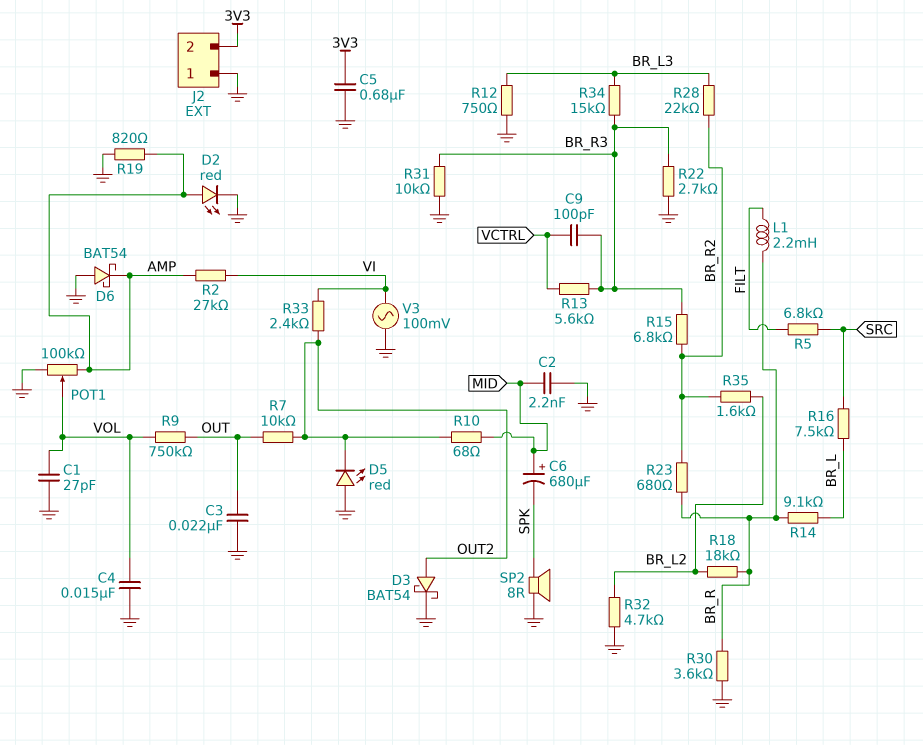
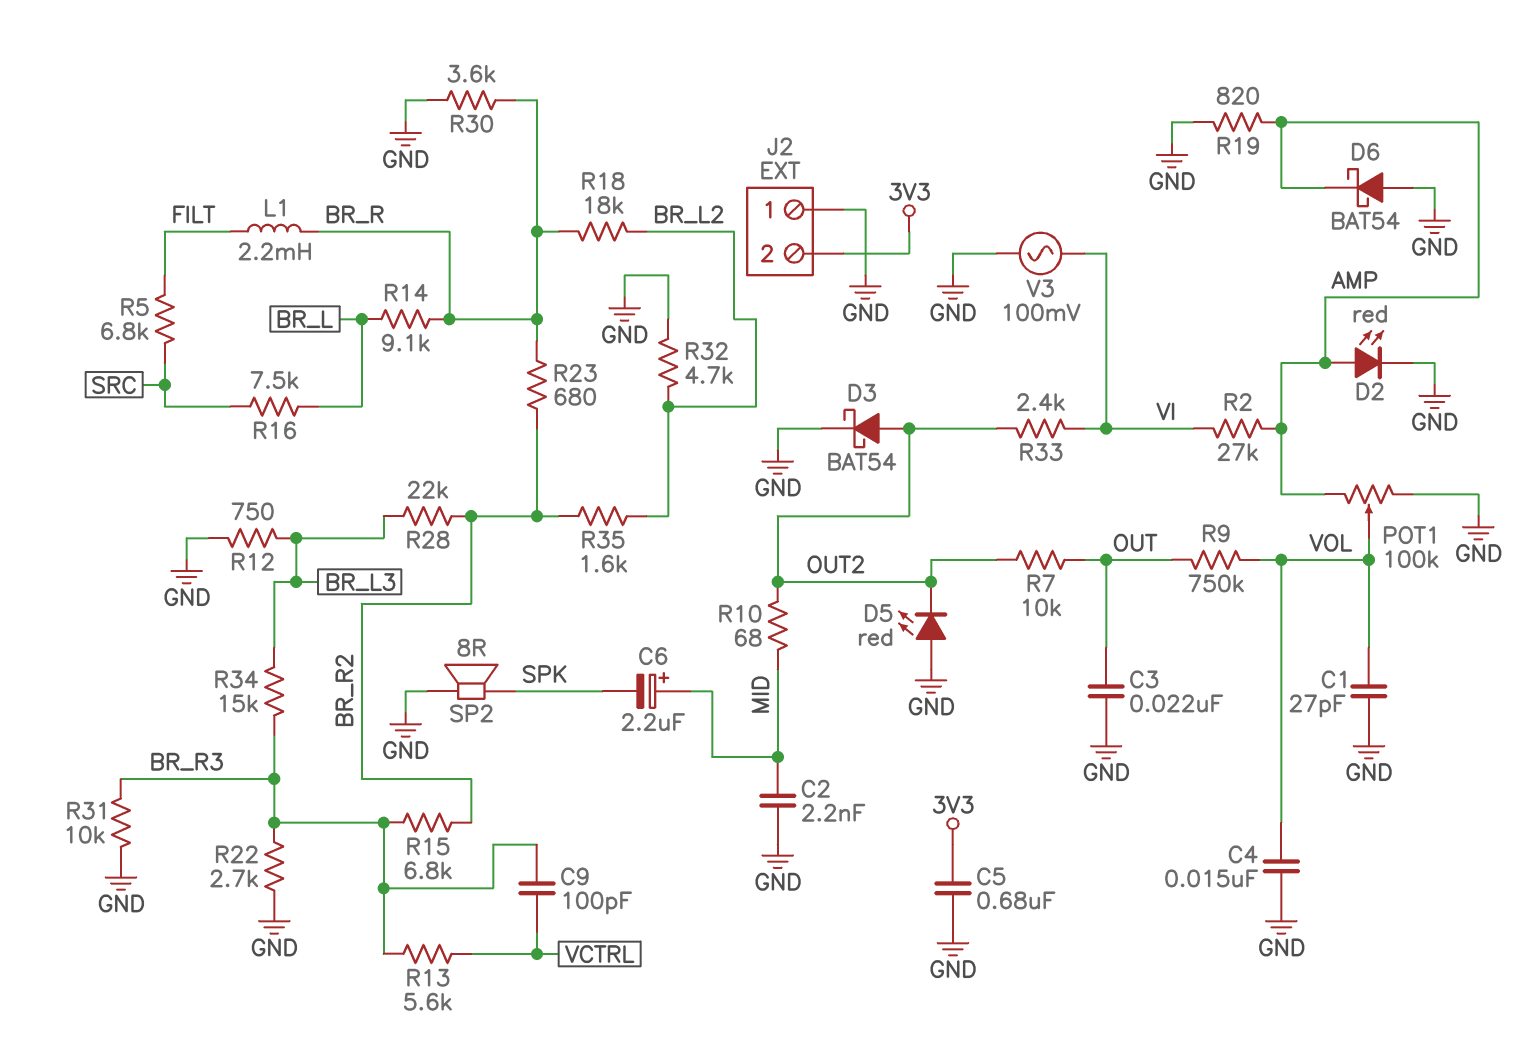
C6: 680uF (plus MID, minus SPK) -> 2.2uF (plus MID, minus SPK)

